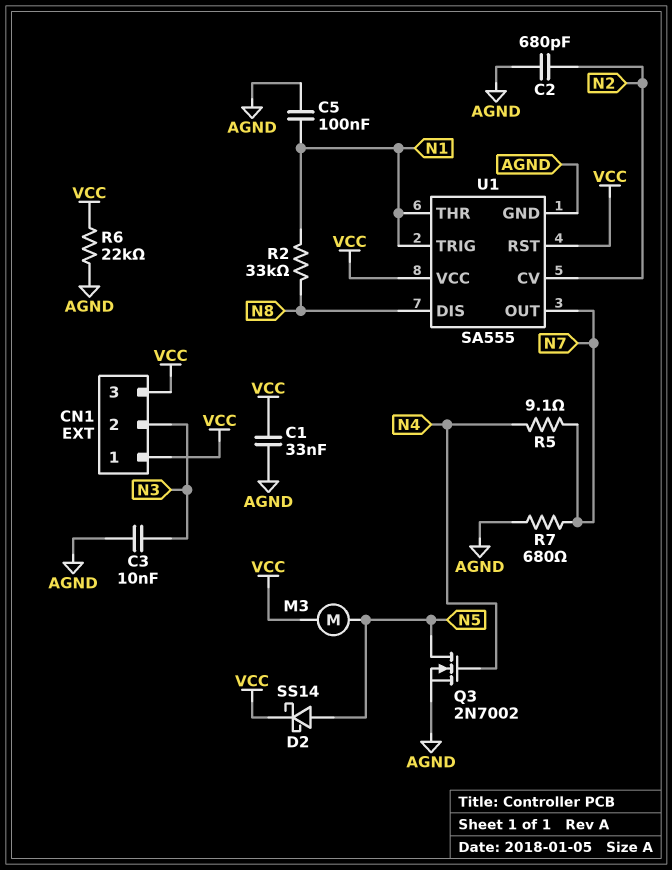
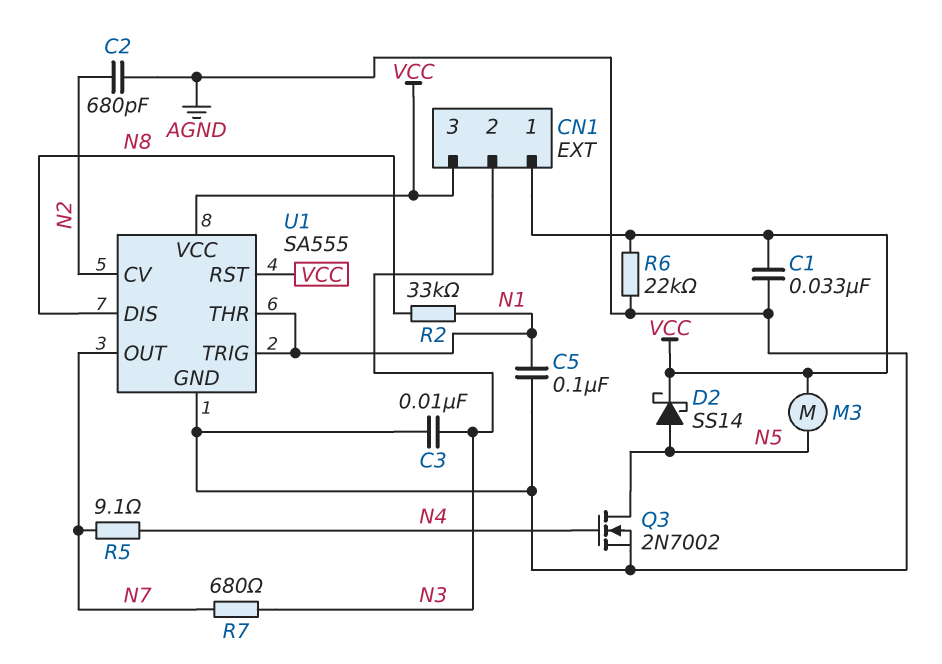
R7: 680 (AGND, N7) -> 680 (N3, N7)

